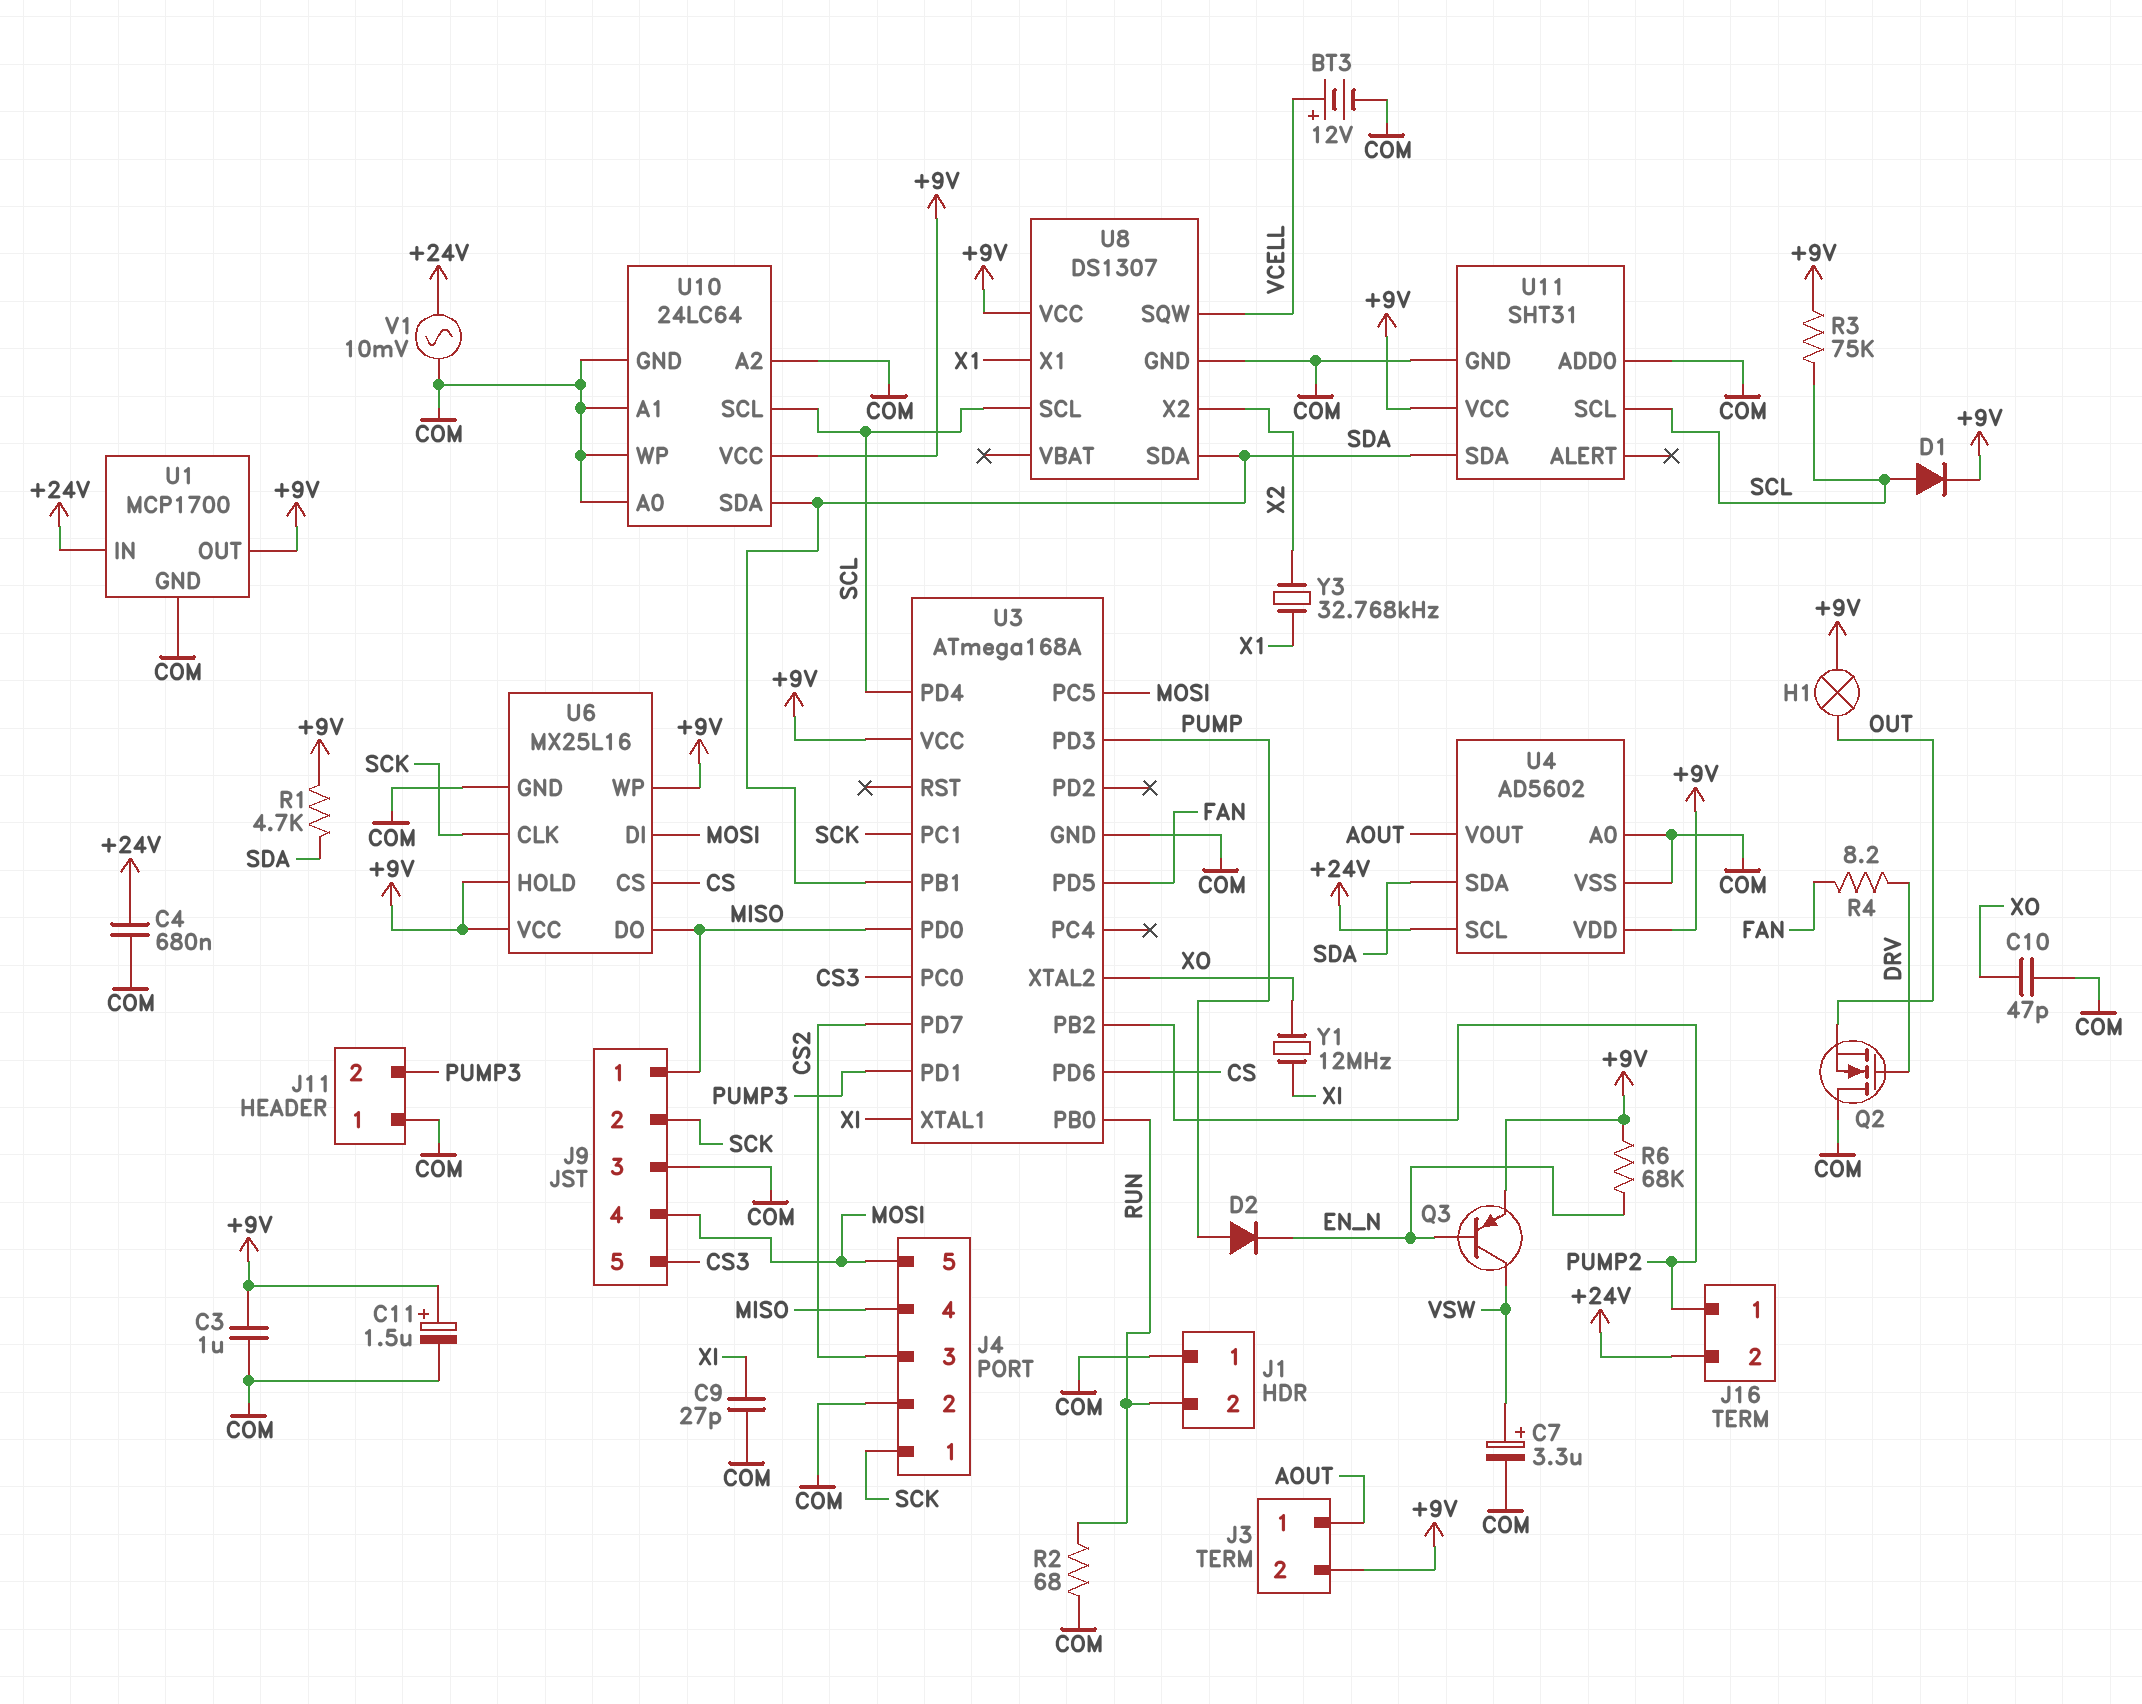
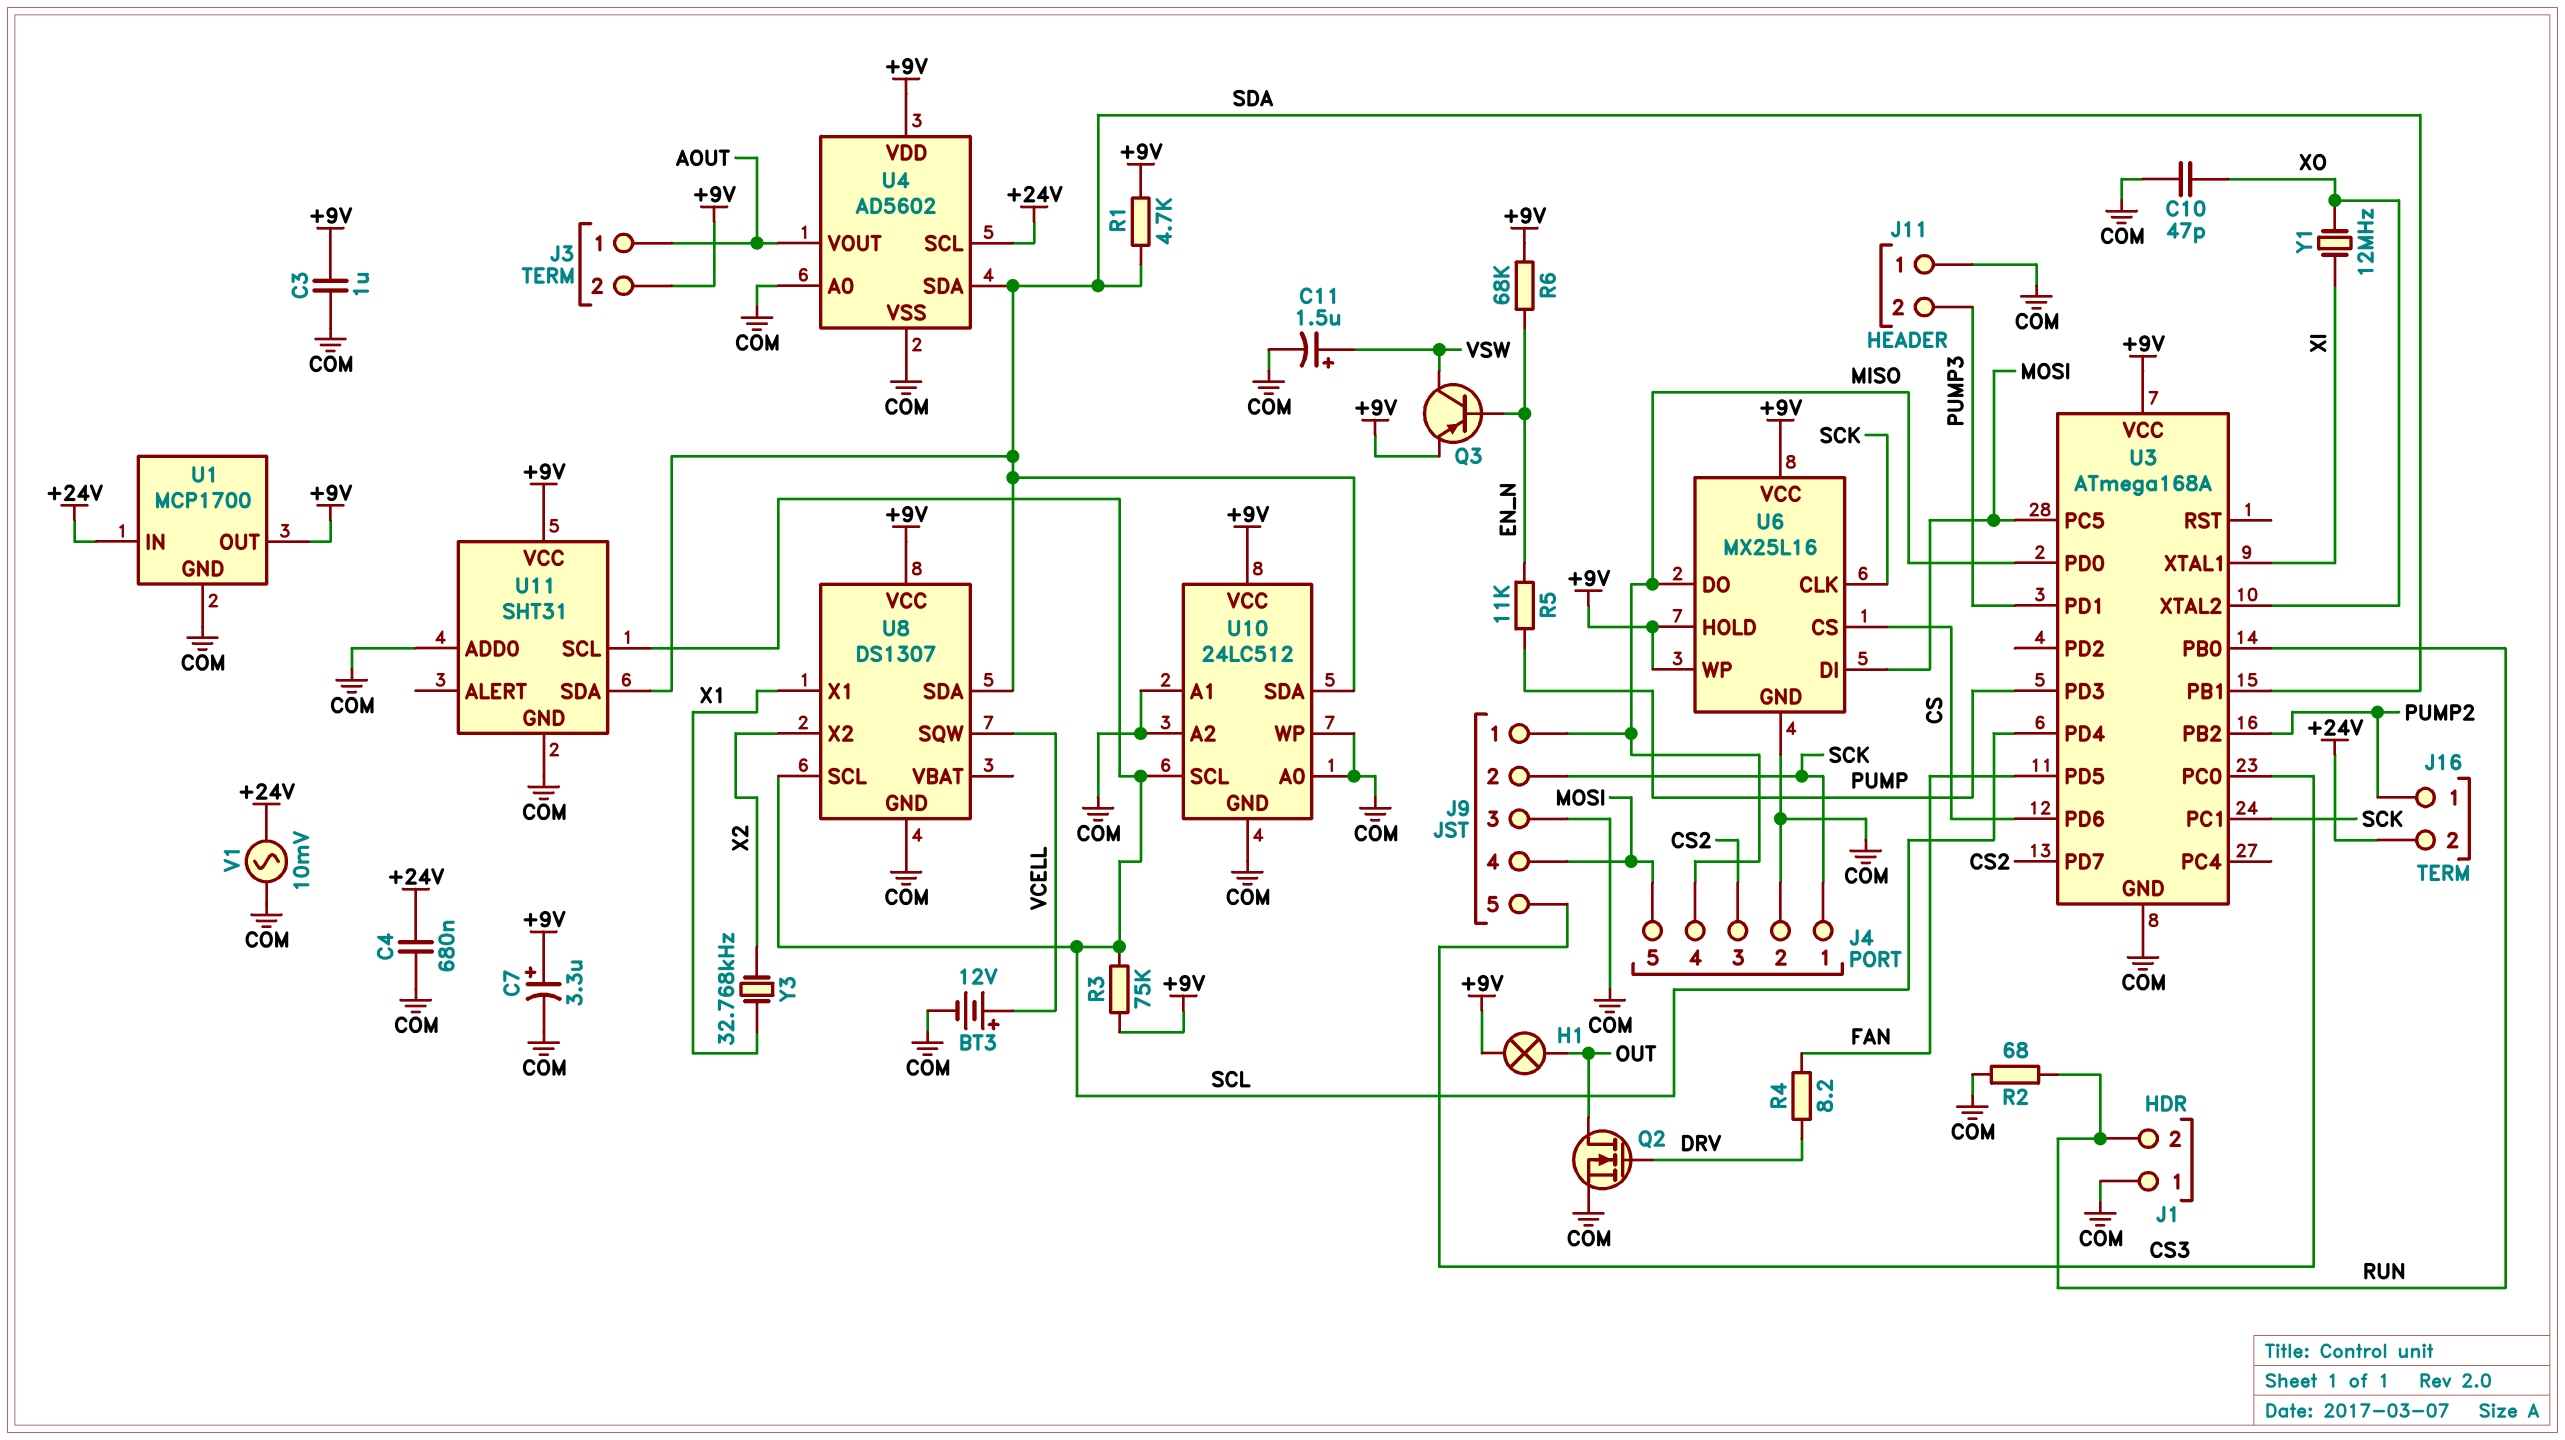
C7: 3.3uF (plus VSW, minus COM) -> 3.3uF (plus +9V, minus COM)
C9: 27pF (COM, XI) -> none
C11: 1.5uF (plus +9V, minus COM) -> 1.5uF (plus VSW, minus COM)
D1: diode (A SCL, K +9V) -> none
D2: diode (A PUMP, K EN_N) -> none
Q2: NMOS (G DRV, D COM, S OUT) -> NMOS (G DRV, D OUT, S COM)
R5: none -> 11k (EN_N, PUMP)
U10: 24LC64 -> 24LC512

